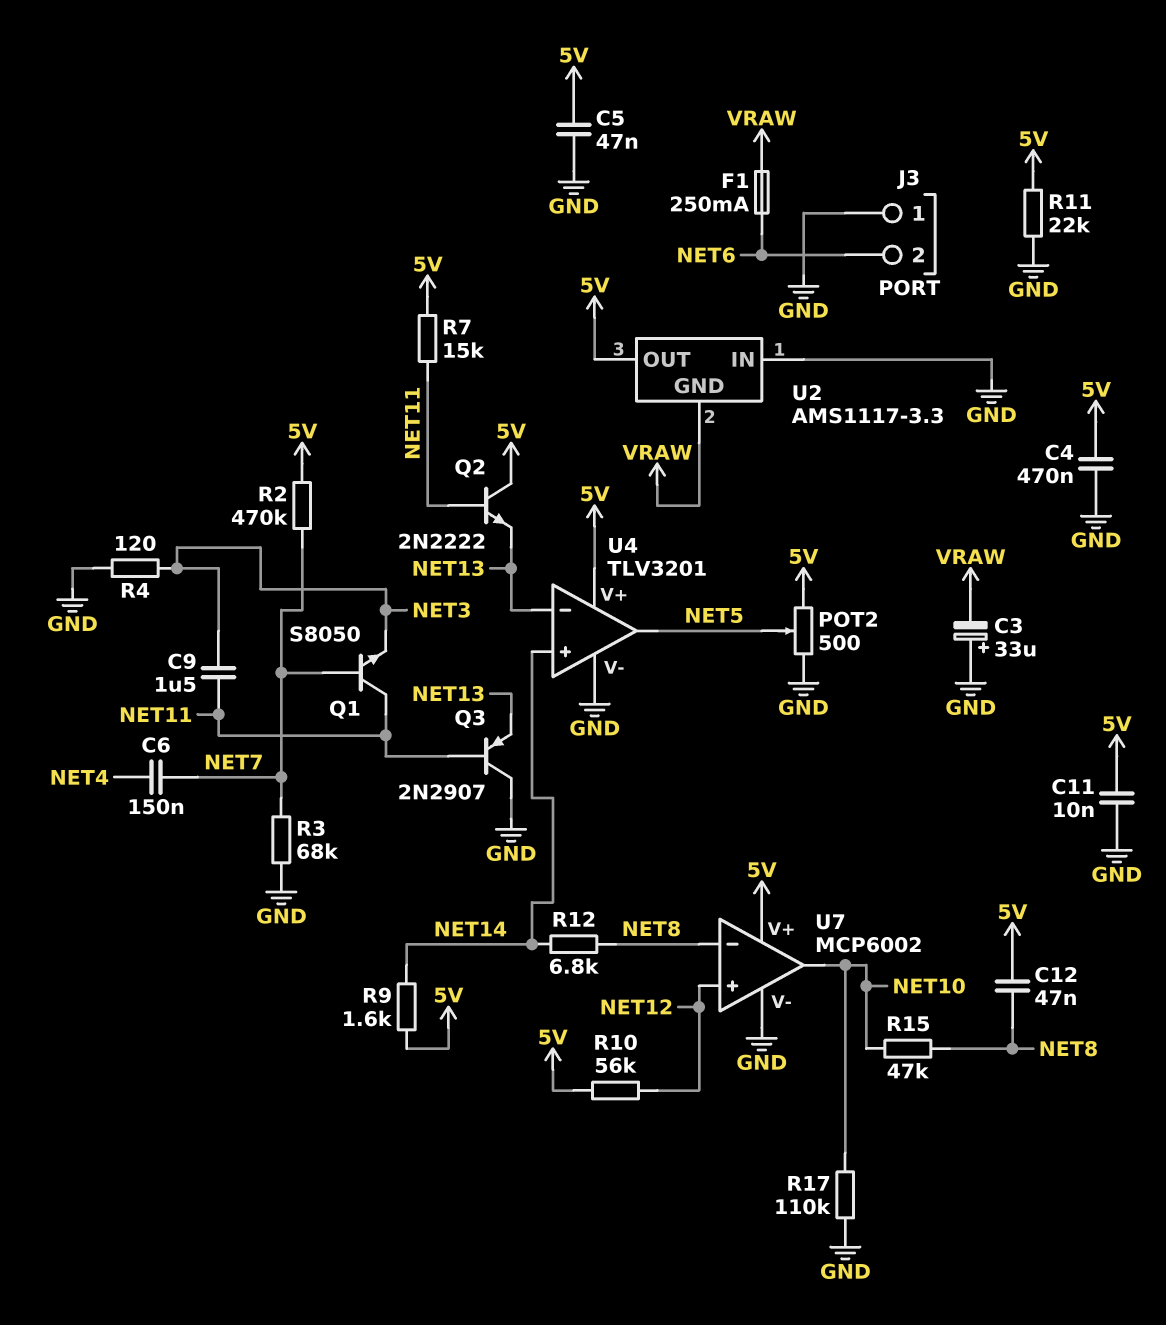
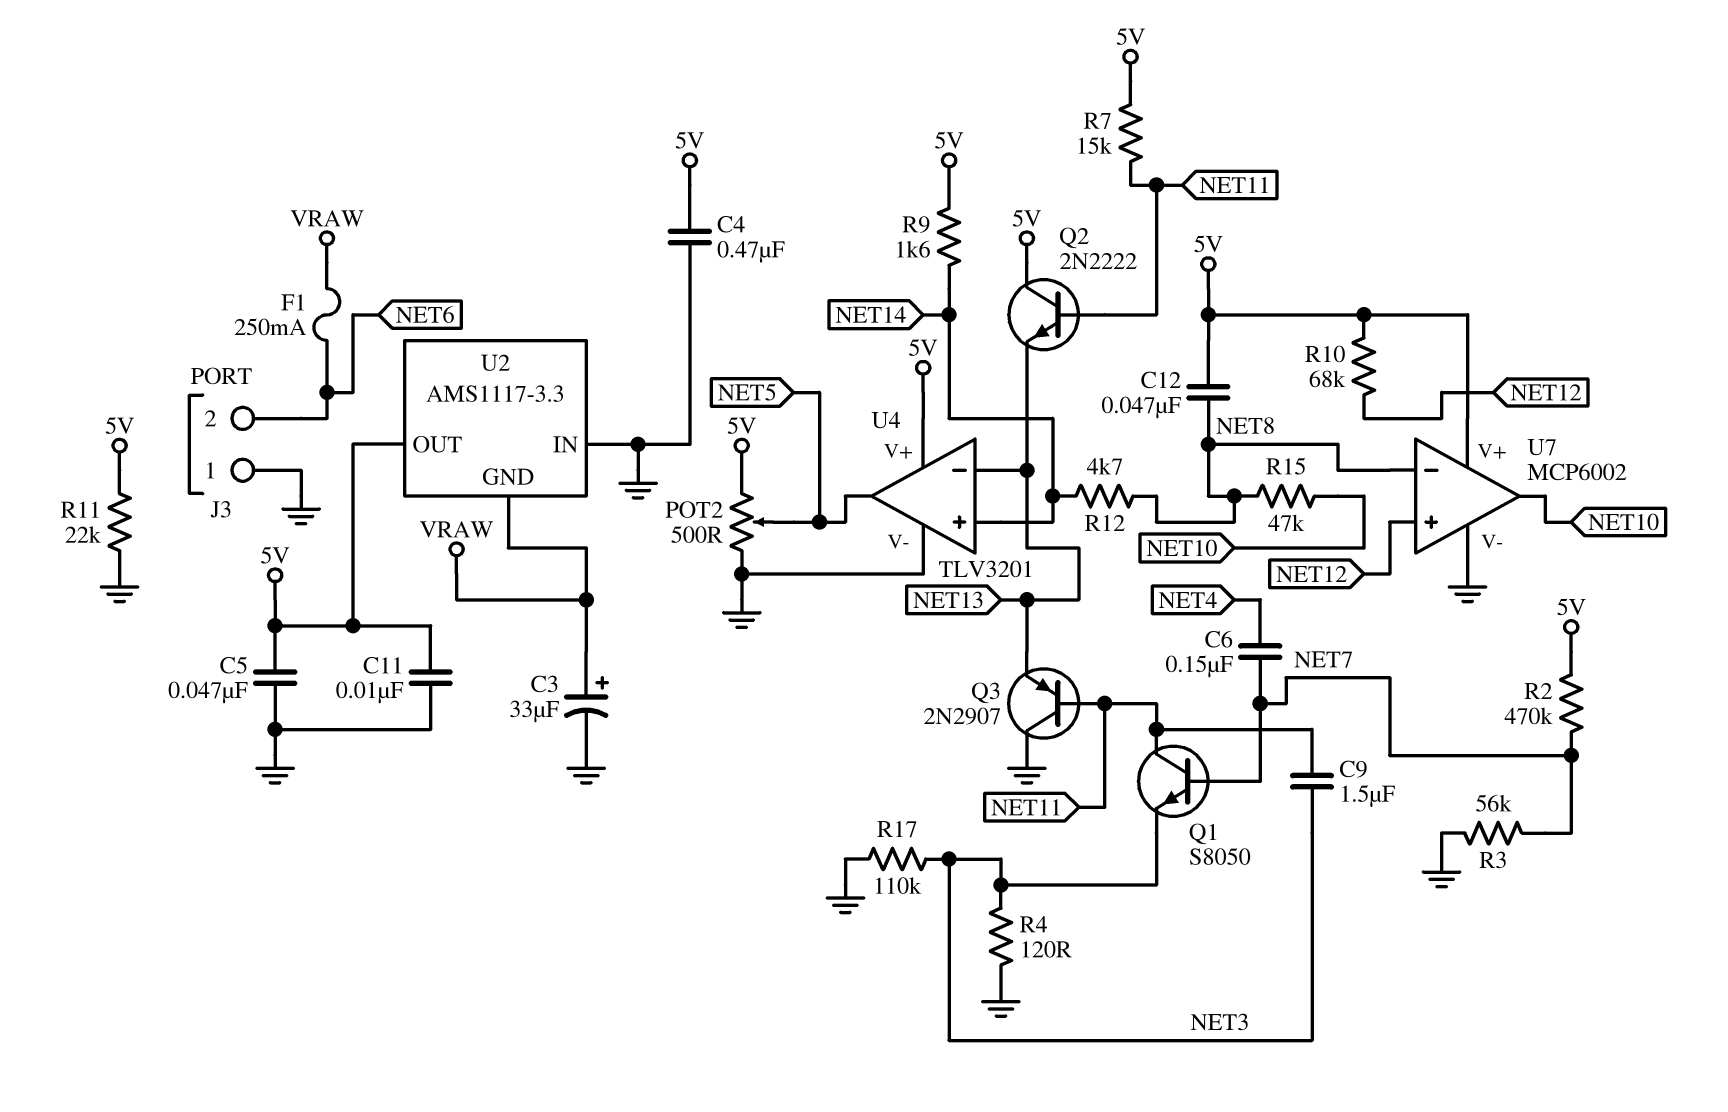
C3: 33uF (plus GND, minus VRAW) -> 33uF (plus VRAW, minus GND)
R3: 68k (GND, NET7) -> 56k (GND, NET7)
R10: 56k (5V, NET12) -> 68k (5V, NET12)
R12: 6.8k (NET8, NET14) -> 4.7k (NET8, NET14)
R17: 110k (GND, NET10) -> 110k (GND, NET3)

